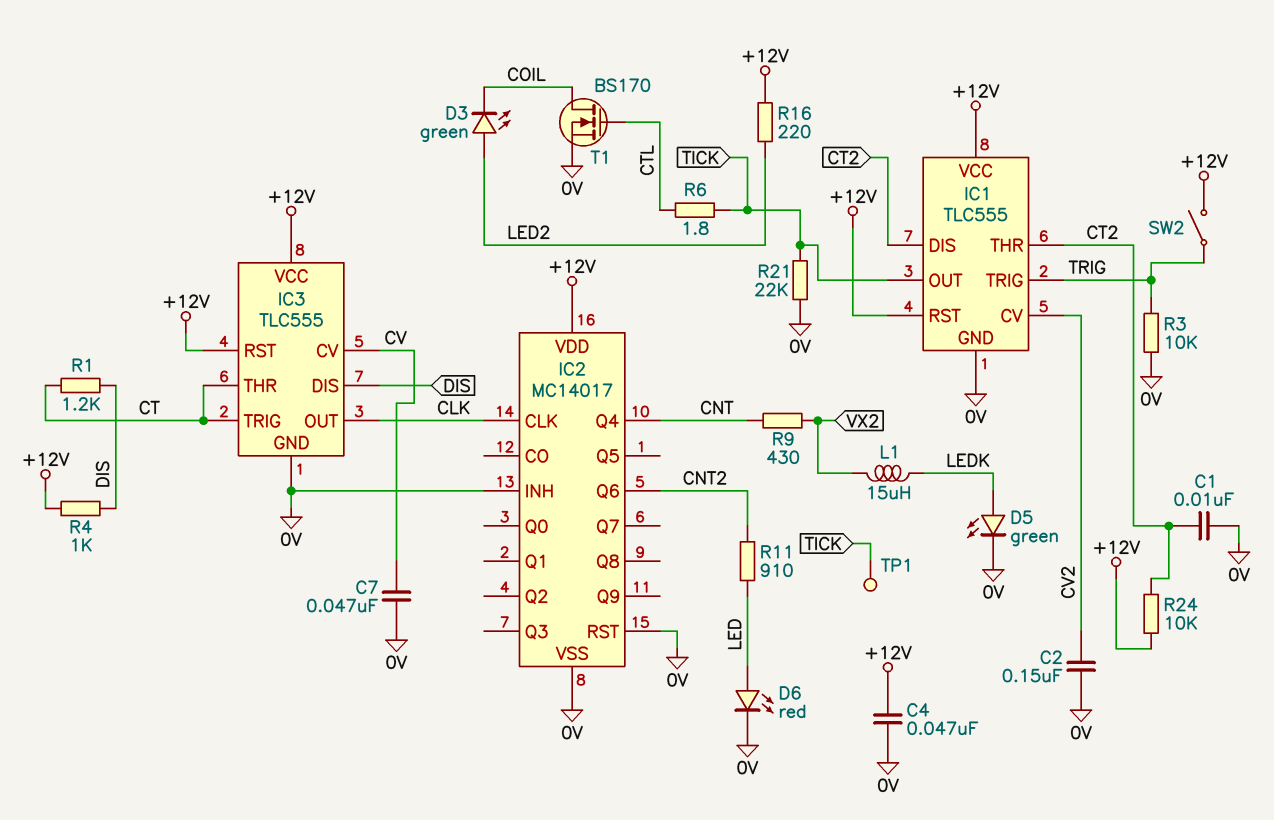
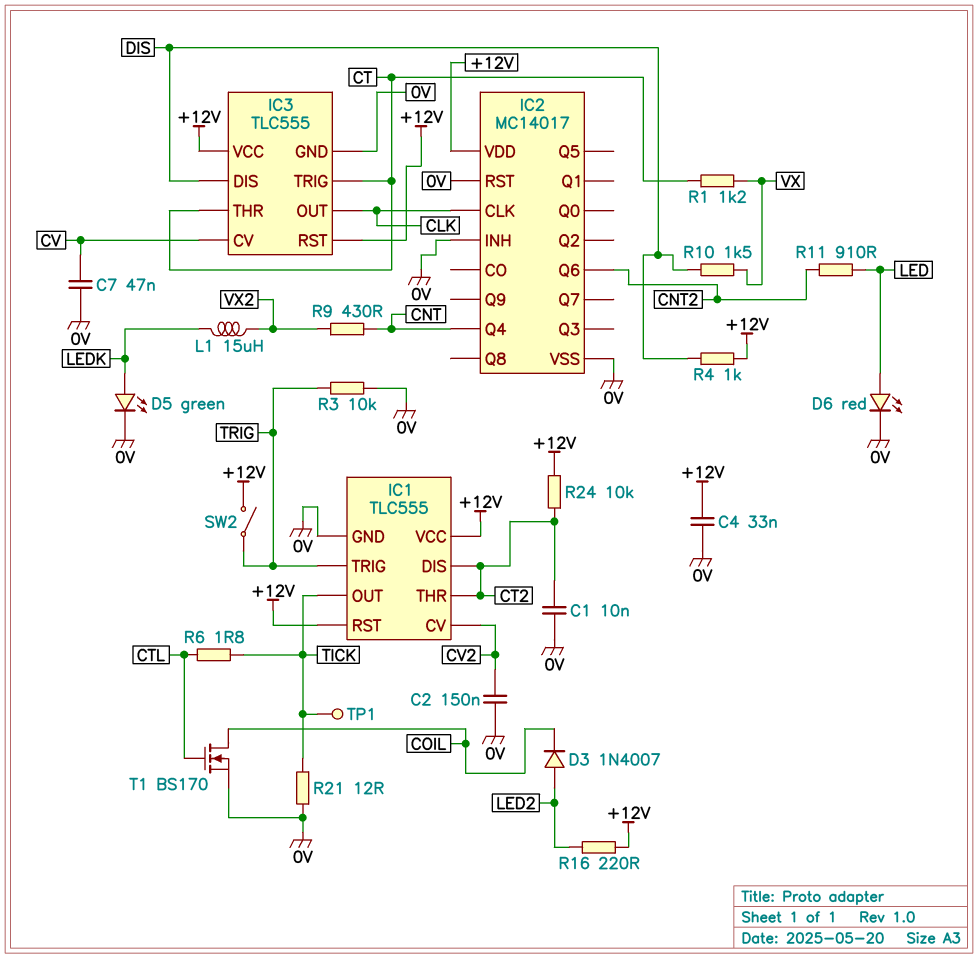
C4: 47nF (+12V, 0V) -> 33nF (+12V, 0V)
D3: LED green (A LED2, K COIL) -> diode 1N4007 (A LED2, K COIL)
R1: 1.2k (CT, DIS) -> 1.2k (CT, VX)
R10: none -> 1.5k (DIS, VX)
R21: 22k (0V, TICK) -> 12 (0V, TICK)

